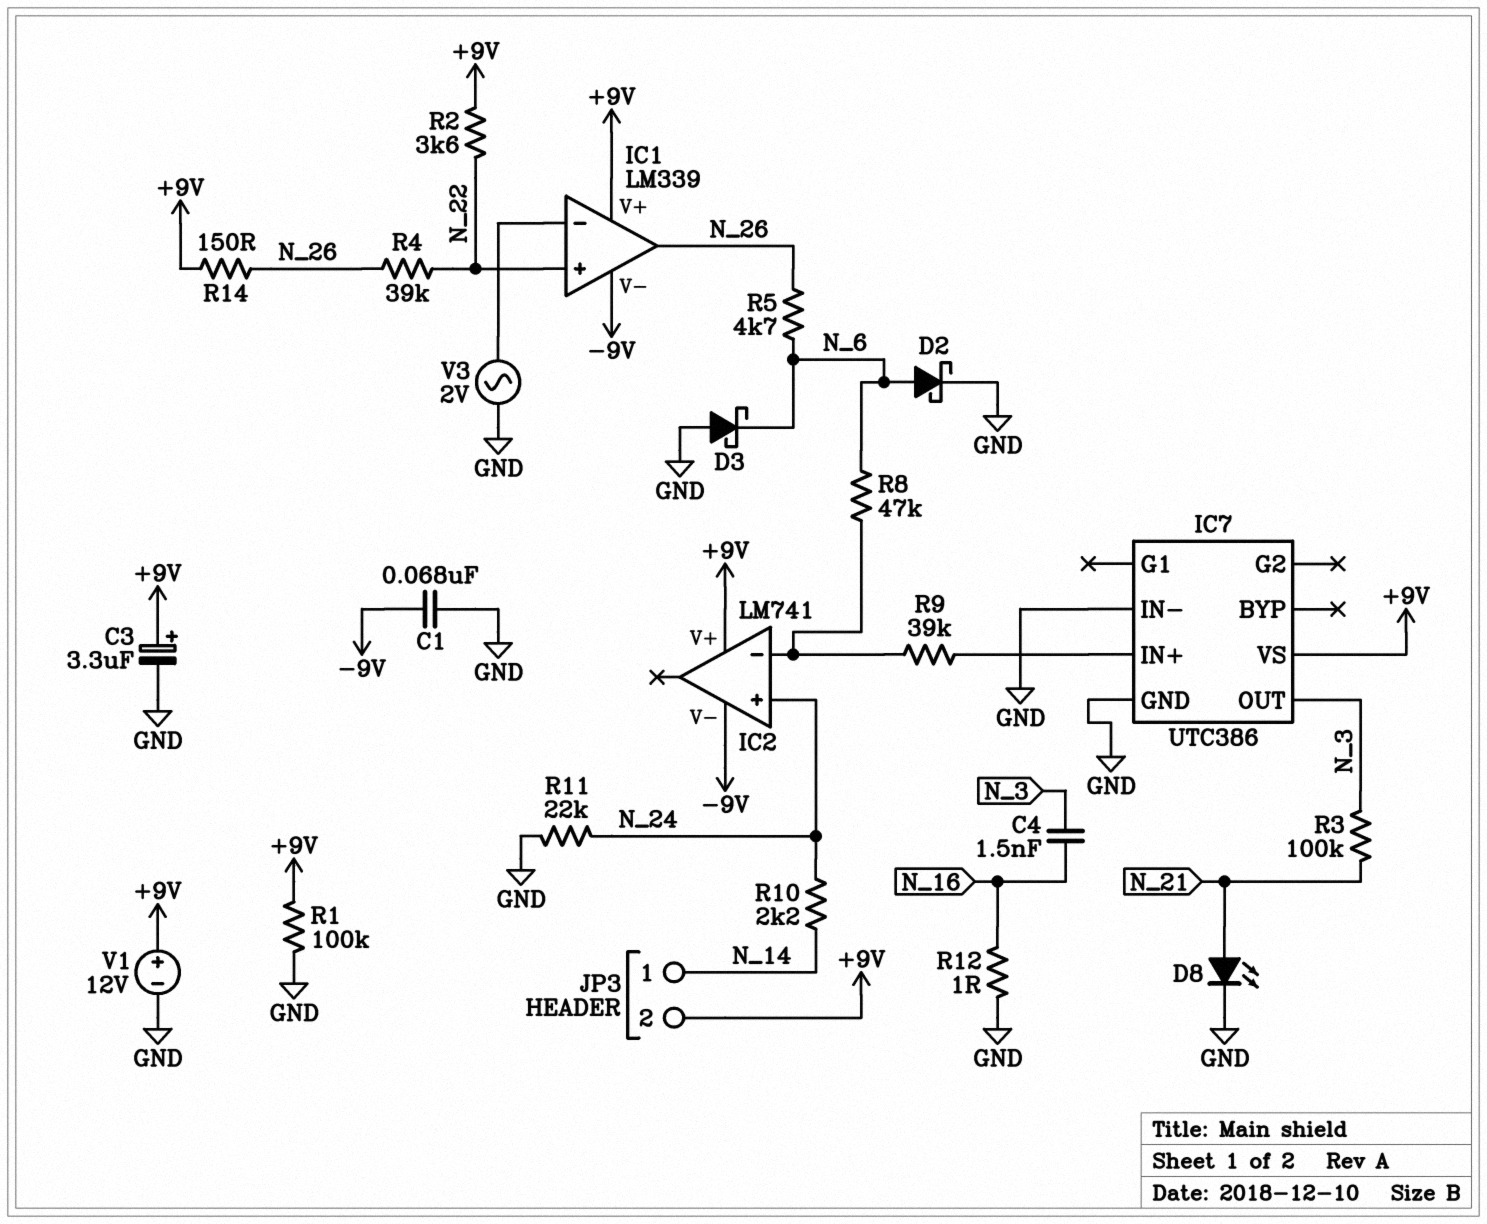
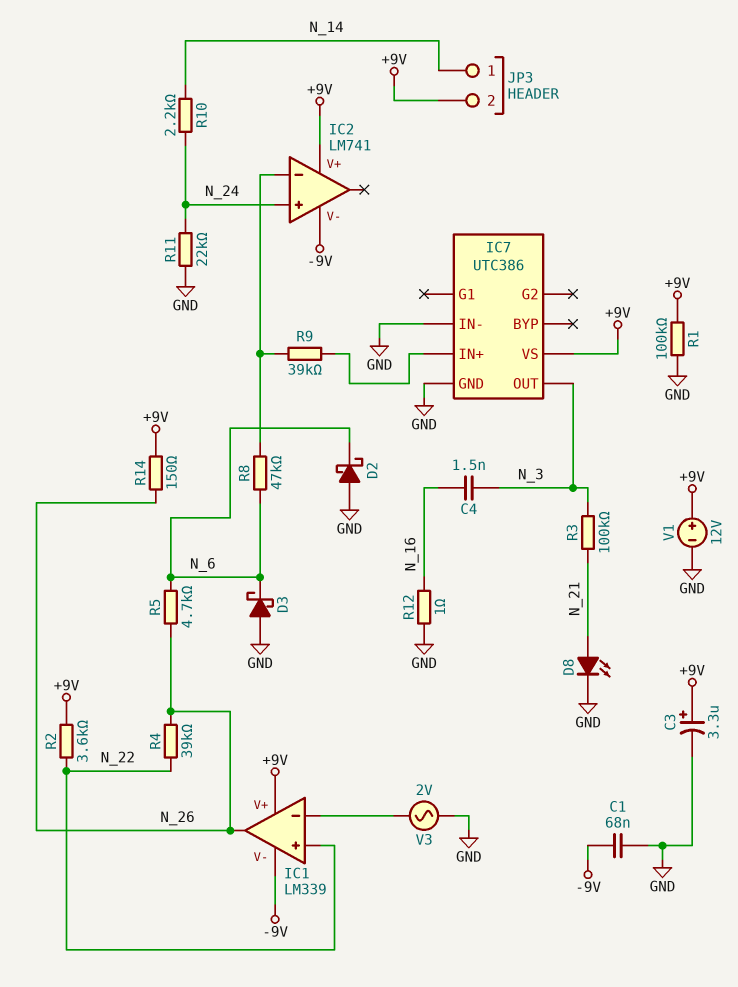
D2: schottky (A N_6, K GND) -> schottky (A GND, K N_6)

